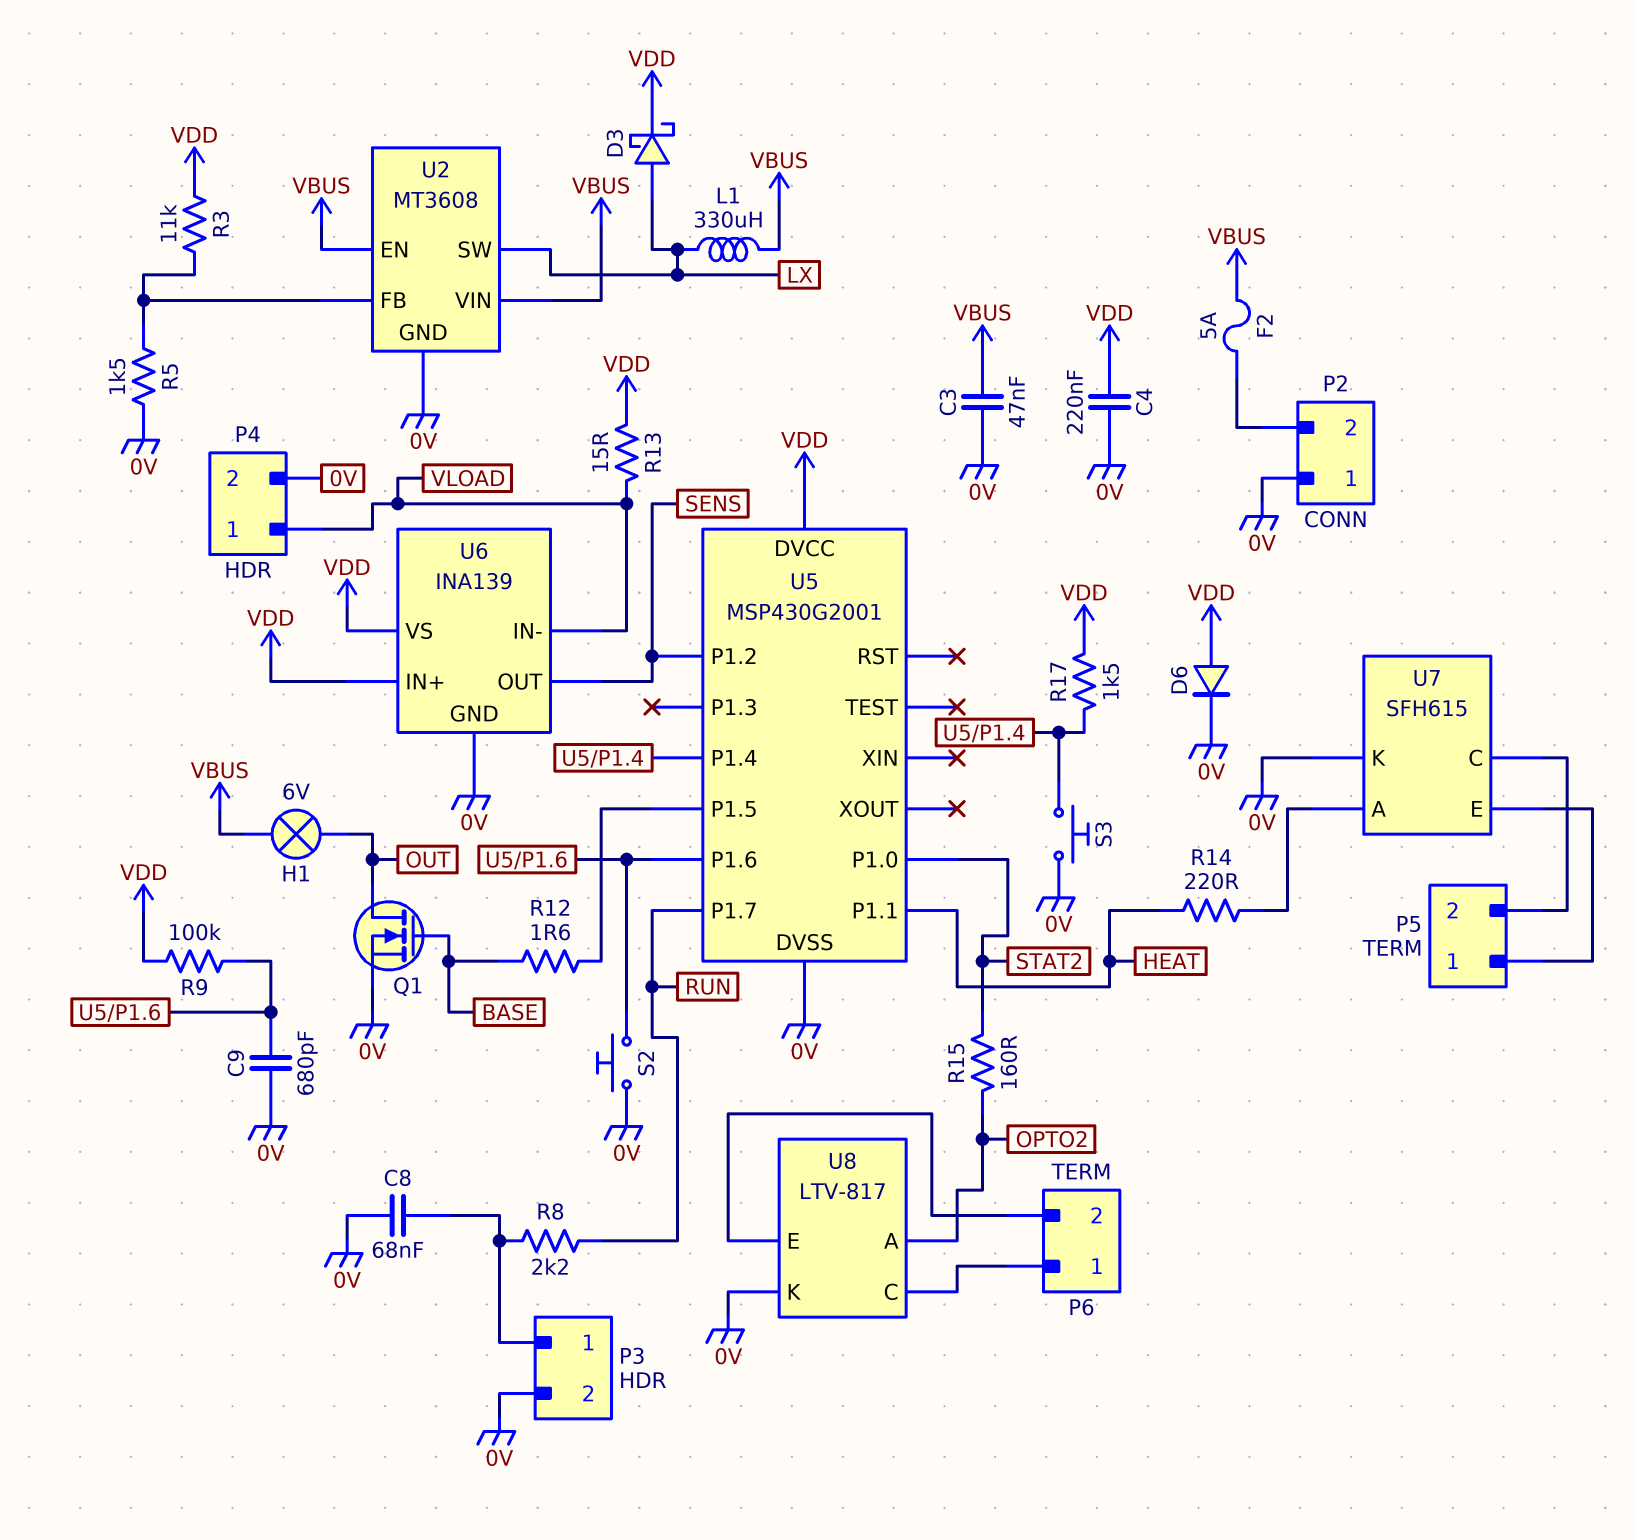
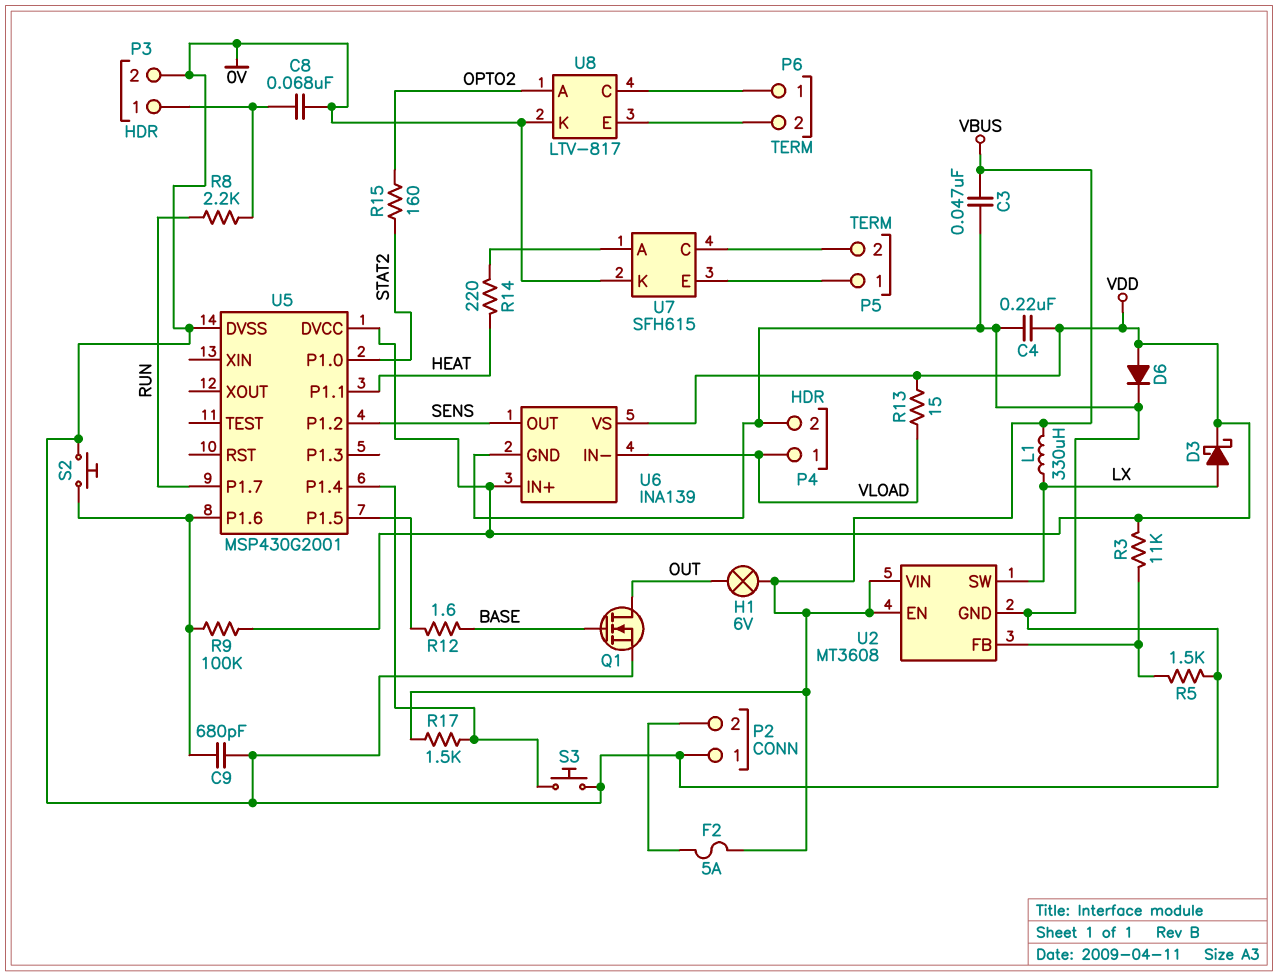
R17: 1.5k (U5/P1.4, VDD) -> 1.5k (U5/P1.4, VBUS)

